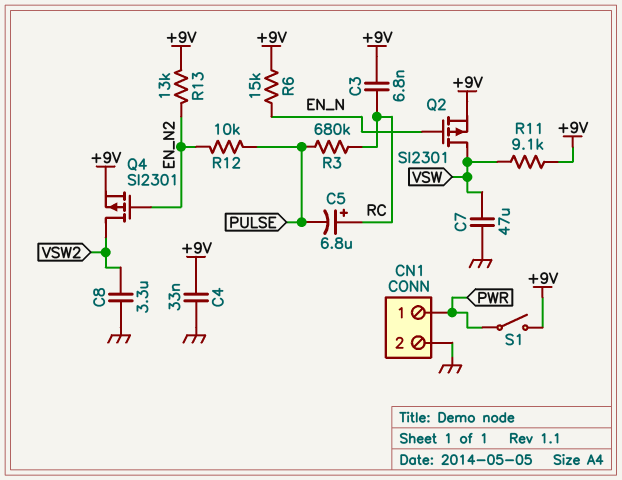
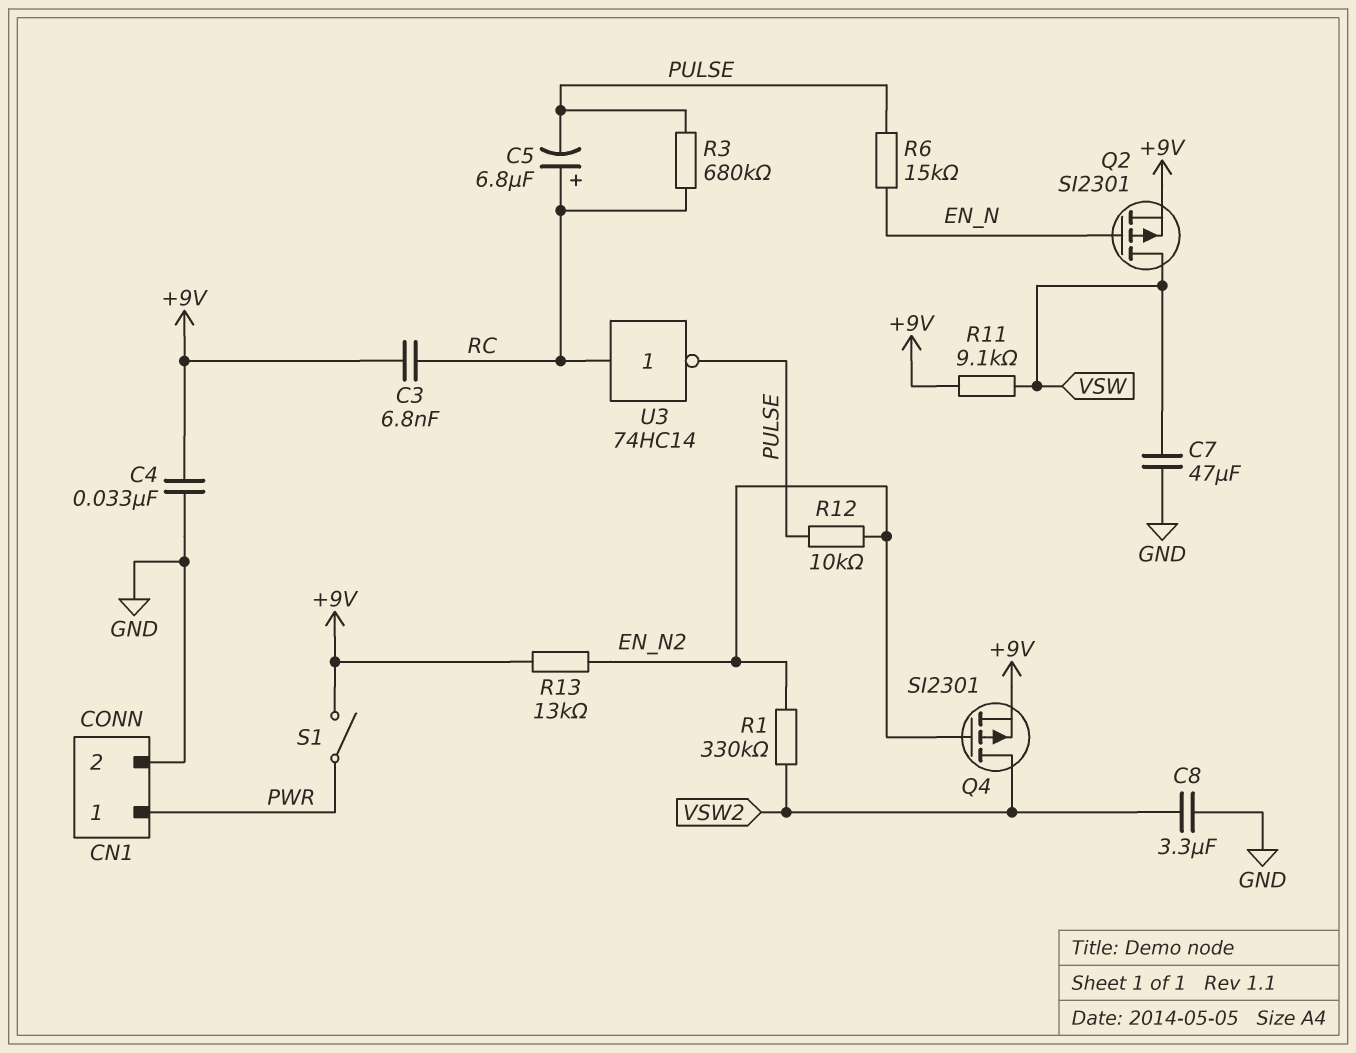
R1: none -> 330k (EN_N2, VSW2)
R6: 15k (+9V, EN_N) -> 15k (EN_N, PULSE)
U3: none -> NOT 74HC14 (in RC, out PULSE)

